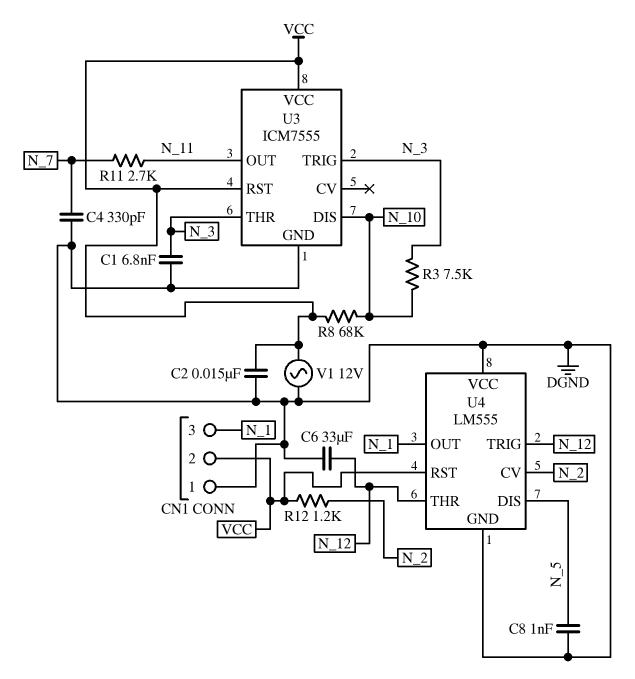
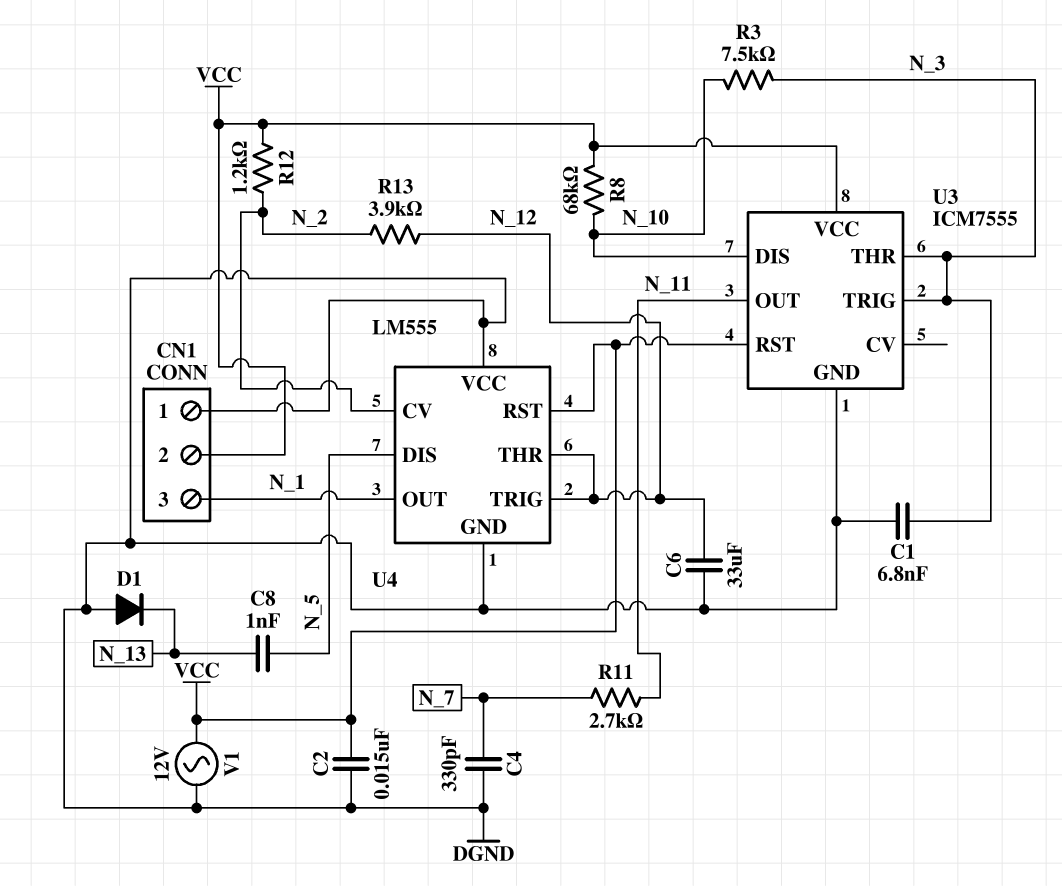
C8: 1nF (DGND, N_5) -> 1nF (N_5, N_13)
D1: none -> diode (A DGND, K N_13)
R13: none -> 3.9k (N_2, N_12)

